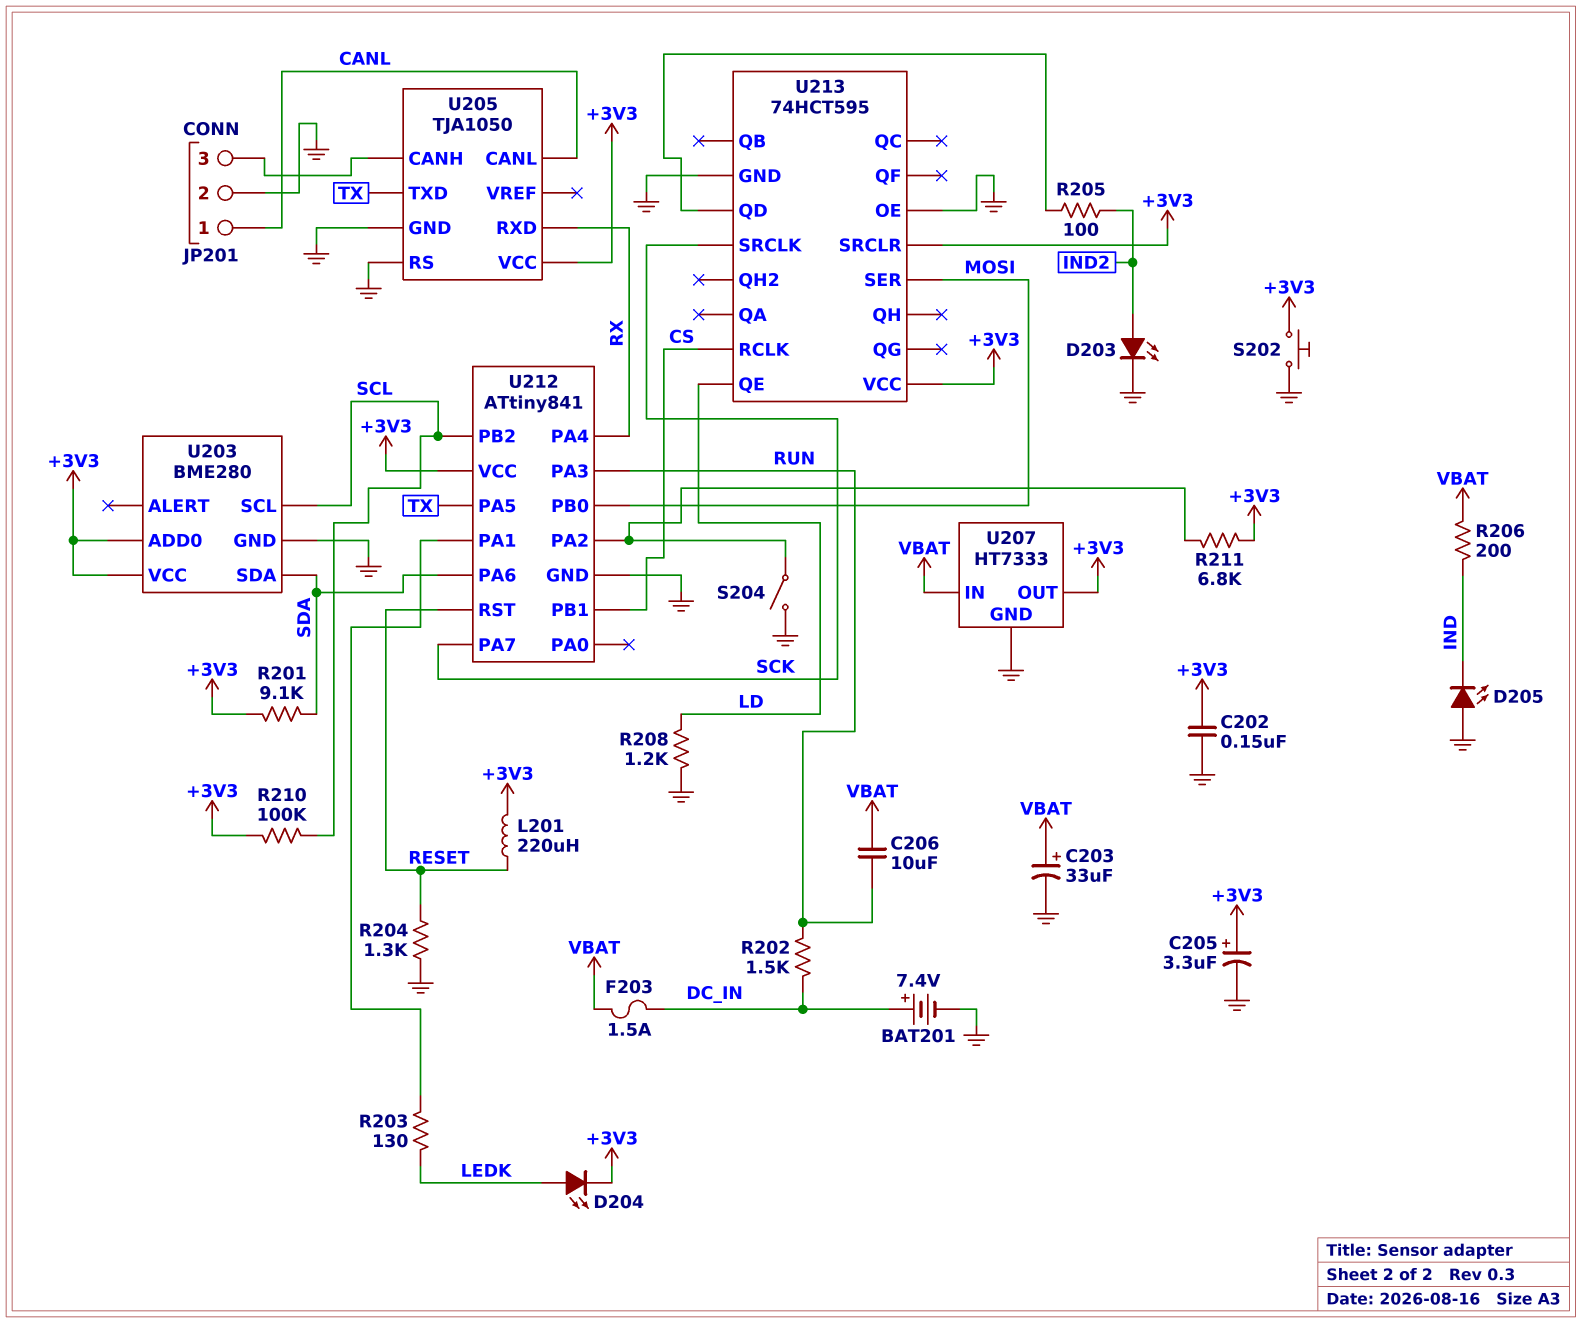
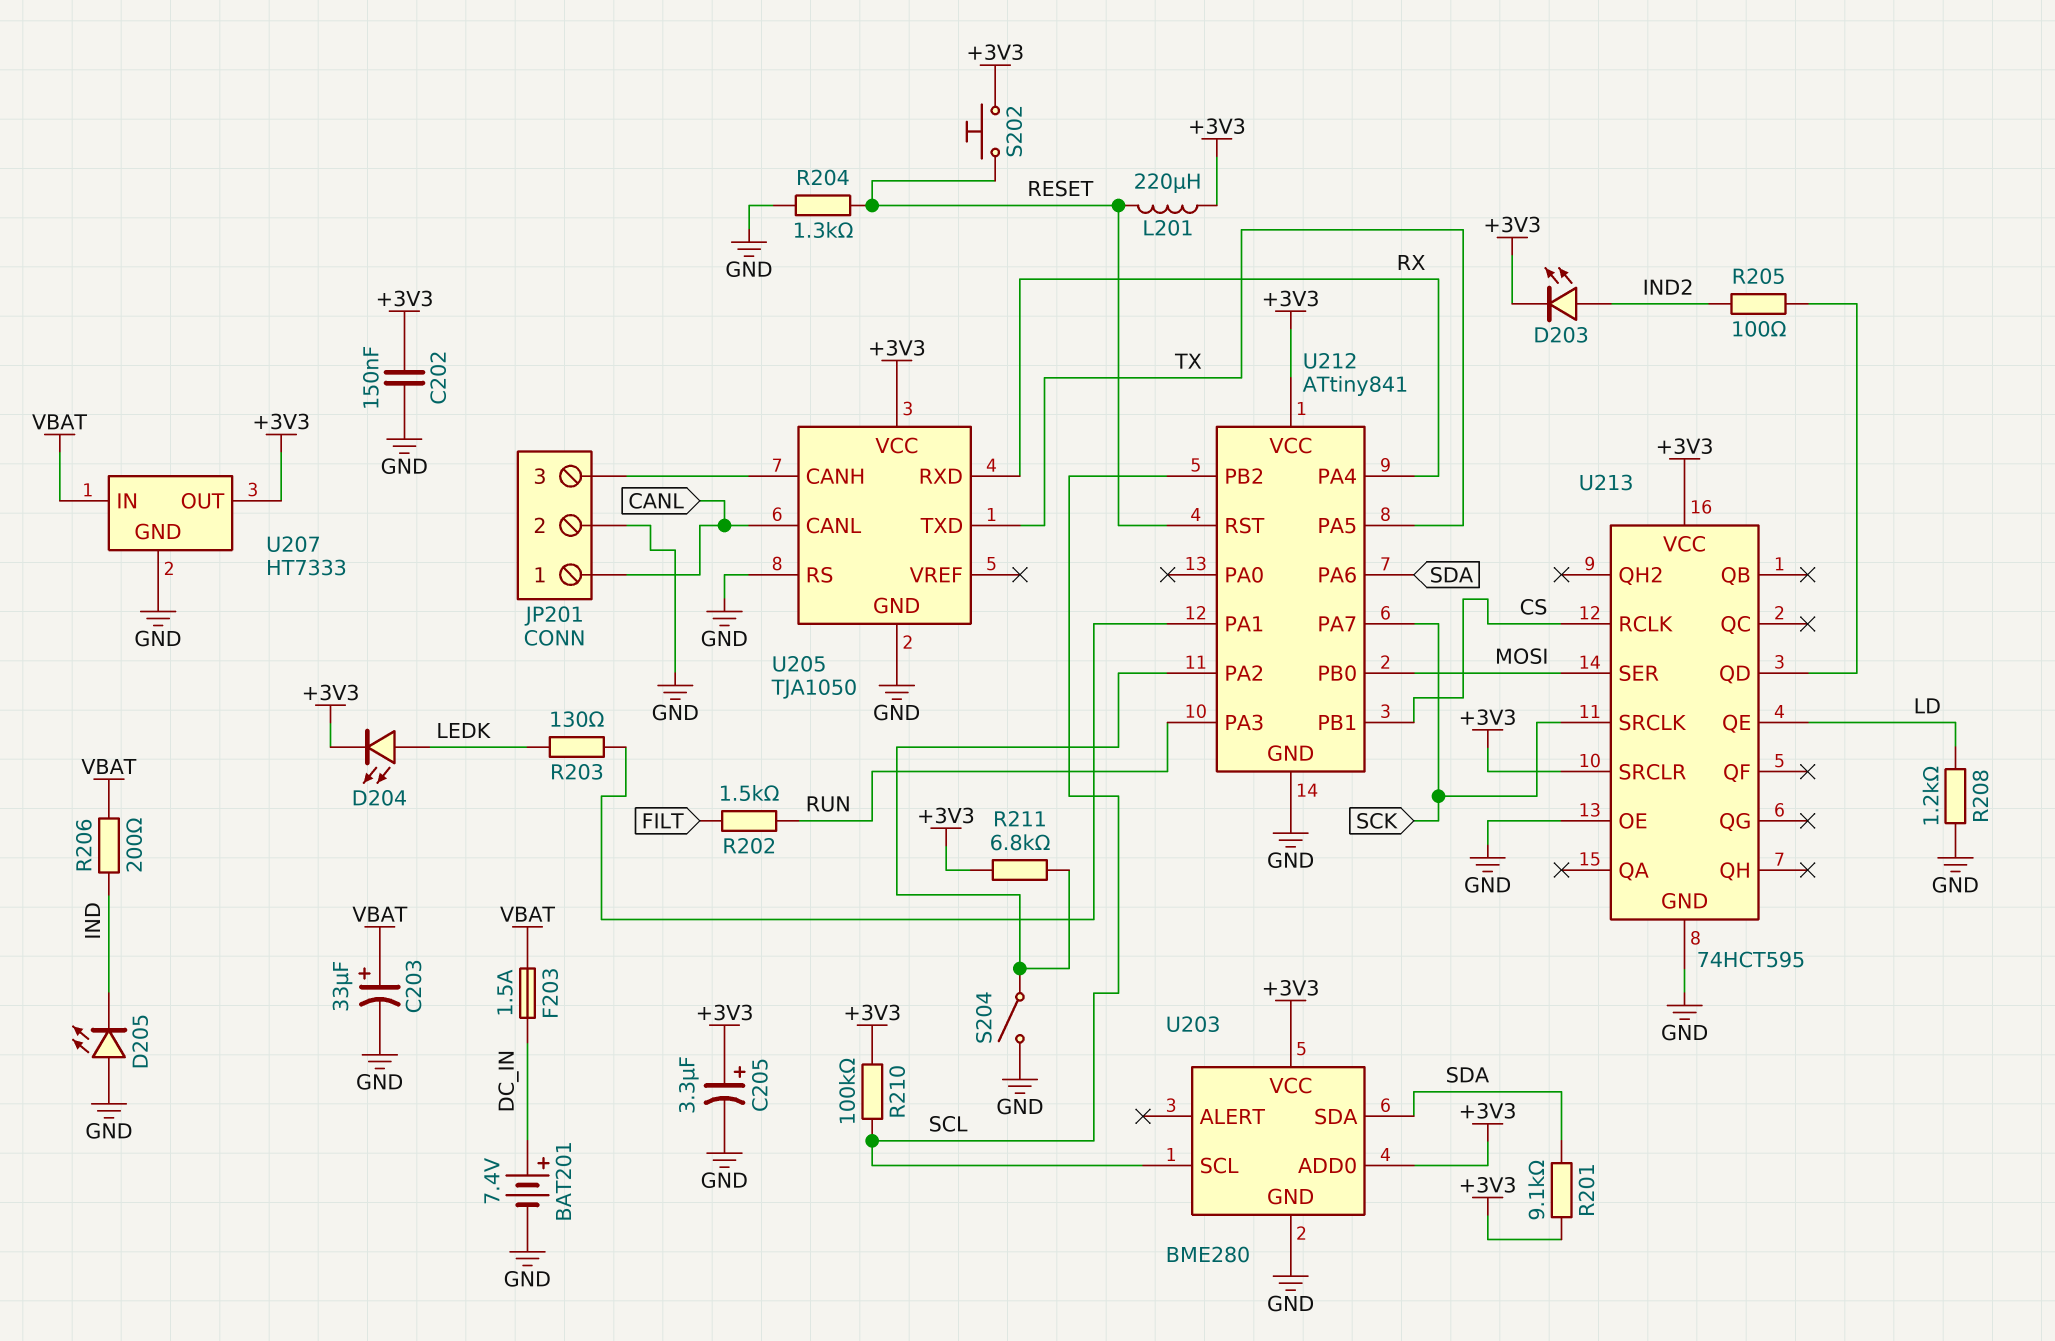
C206: 10uF (RUN, VBAT) -> none
D203: LED (A IND2, K GND) -> LED (A IND2, K +3V3)
R202: 1.5k (DC_IN, RUN) -> 1.5k (FILT, RUN)
S202: button (+3V3, GND) -> button (+3V3, RESET)

